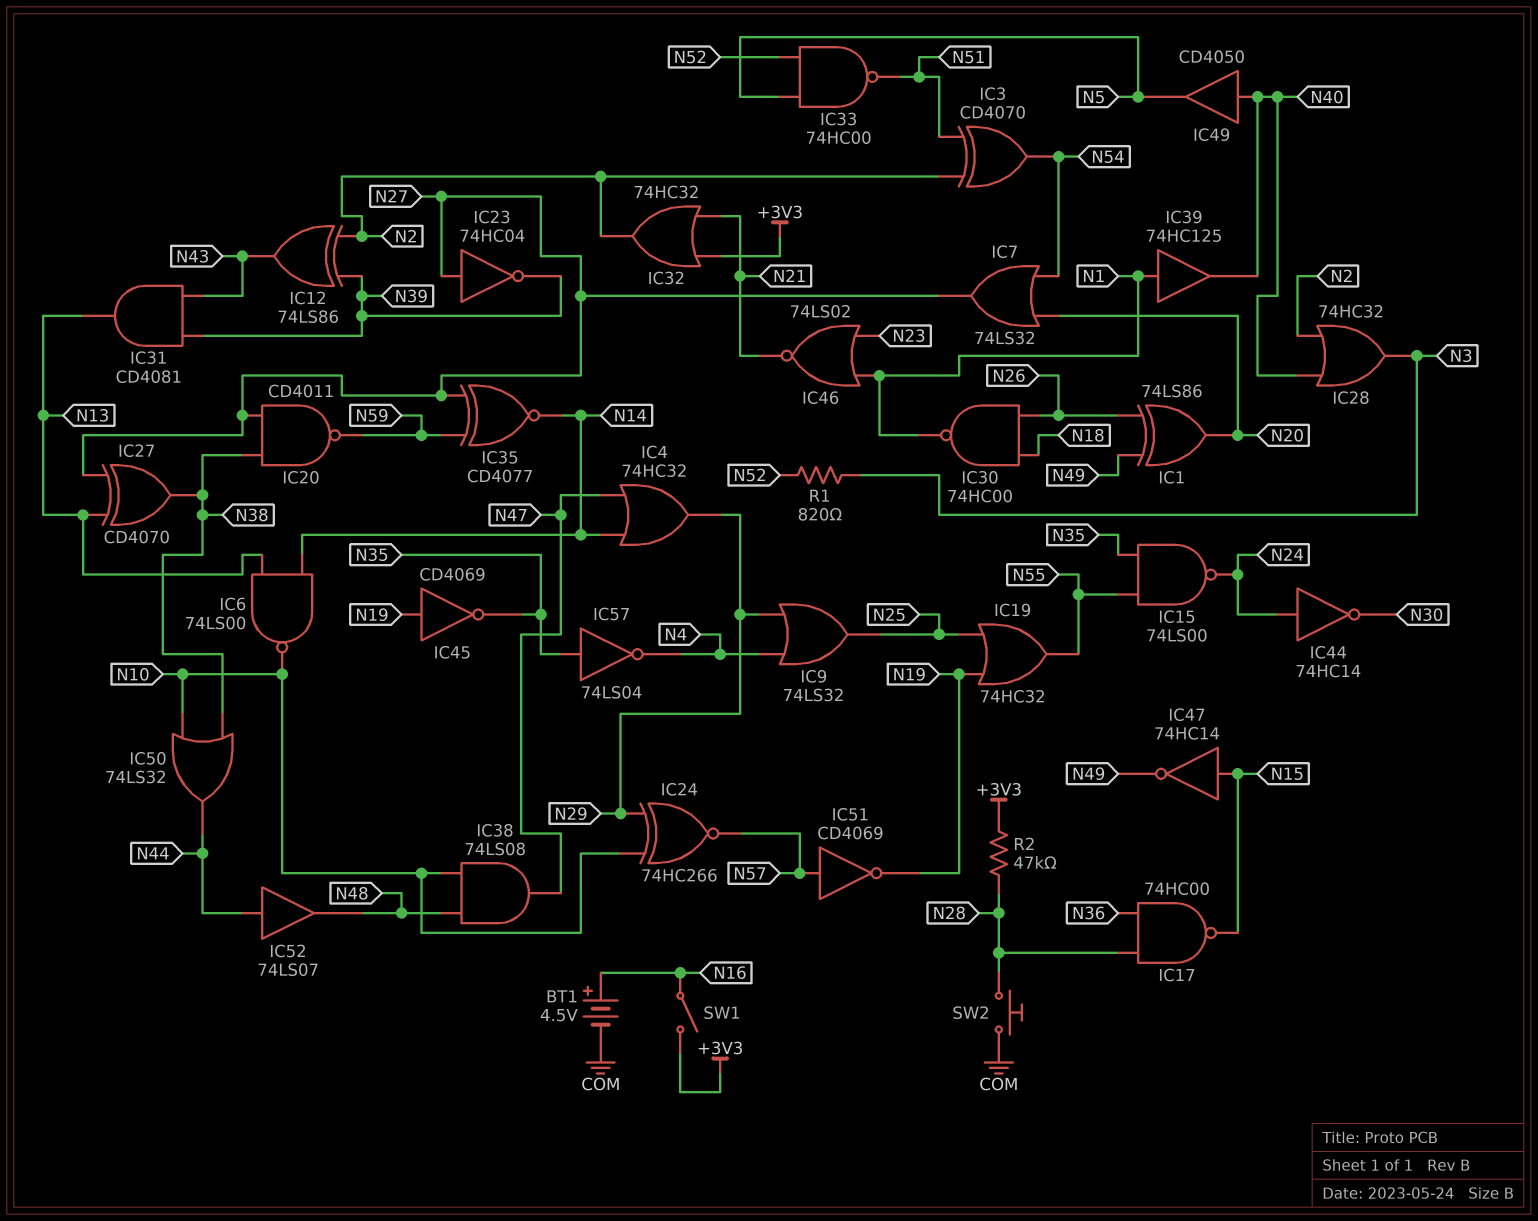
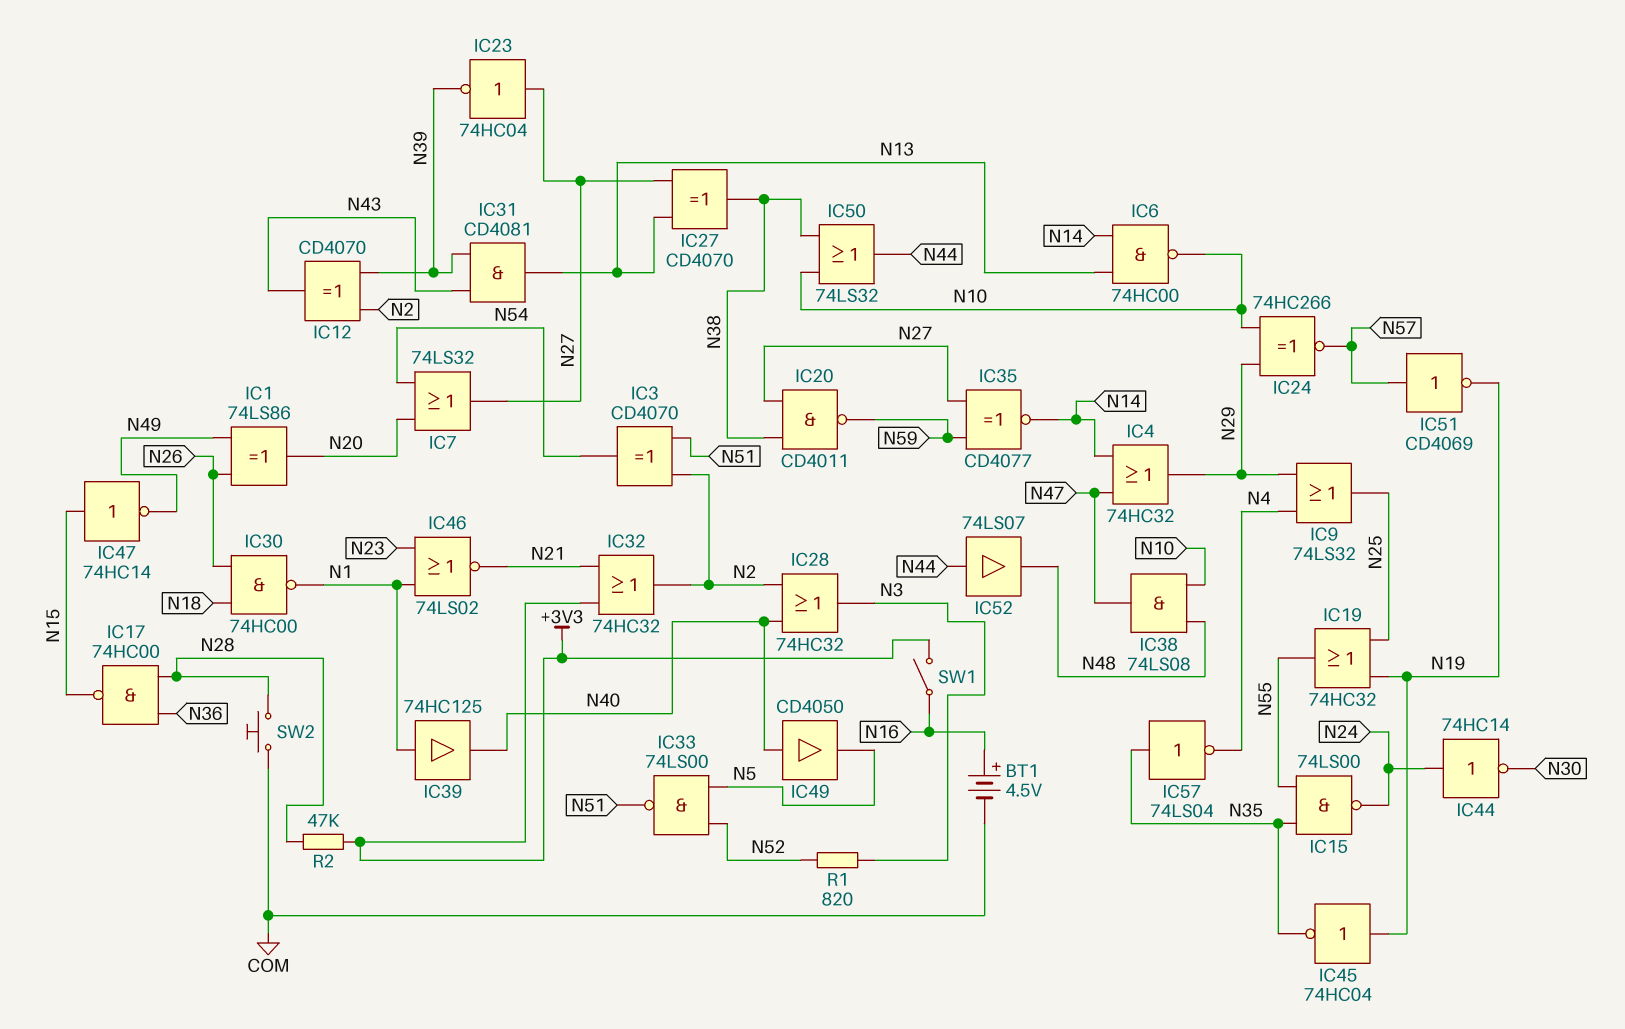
IC6: NAND 74LS00 (in N13, in N14, out N10) -> NAND 74HC00 (in N13, in N14, out N10)
IC12: XOR 74LS86 (in N2, in N39, out N43) -> XOR CD4070 (in N2, in N39, out N43)
IC33: NAND 74HC00 (in N5, in N52, out N51) -> NAND 74LS00 (in N5, in N52, out N51)
IC45: NOT CD4069 (in N19, out N35) -> NOT 74HC04 (in N19, out N35)

